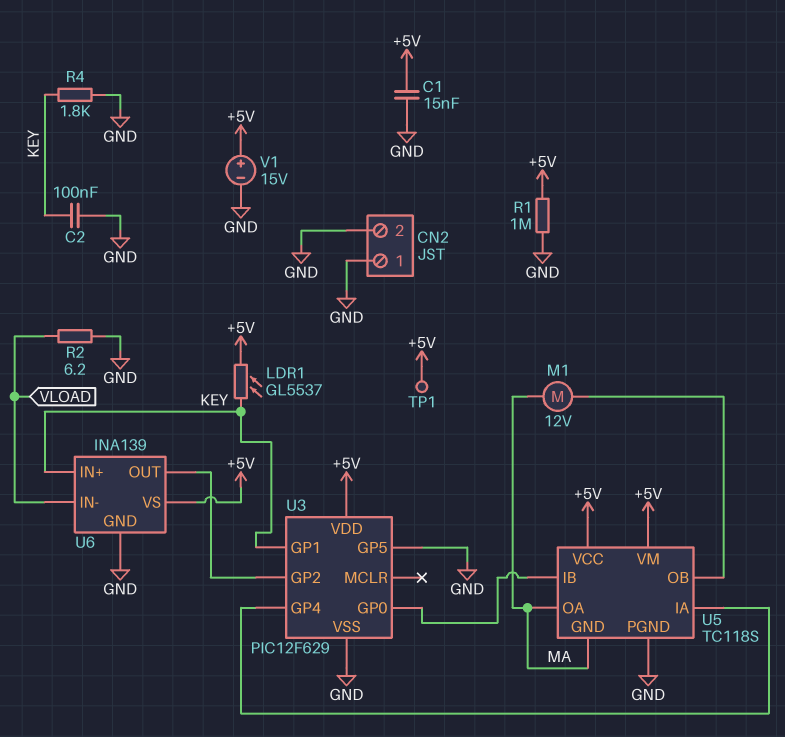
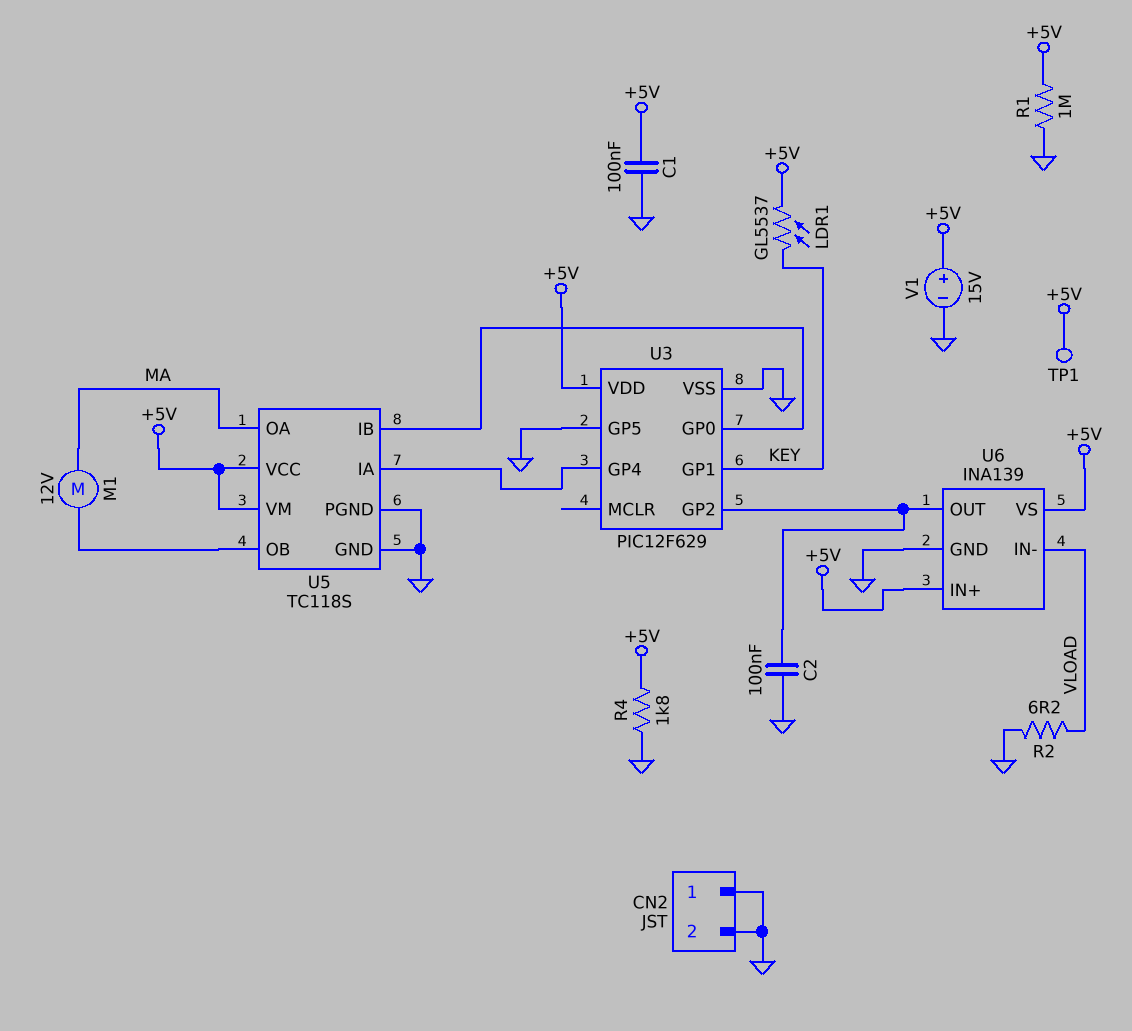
C1: 15nF (+5V, GND) -> 100nF (+5V, GND)
C2: 100nF (GND, KEY) -> 100nF (GND, U3/GP2)
R4: 1.8k (GND, KEY) -> 1.8k (+5V, GND)
U5 pin GND: MA -> GND
U6 pin IN+: KEY -> +5V

